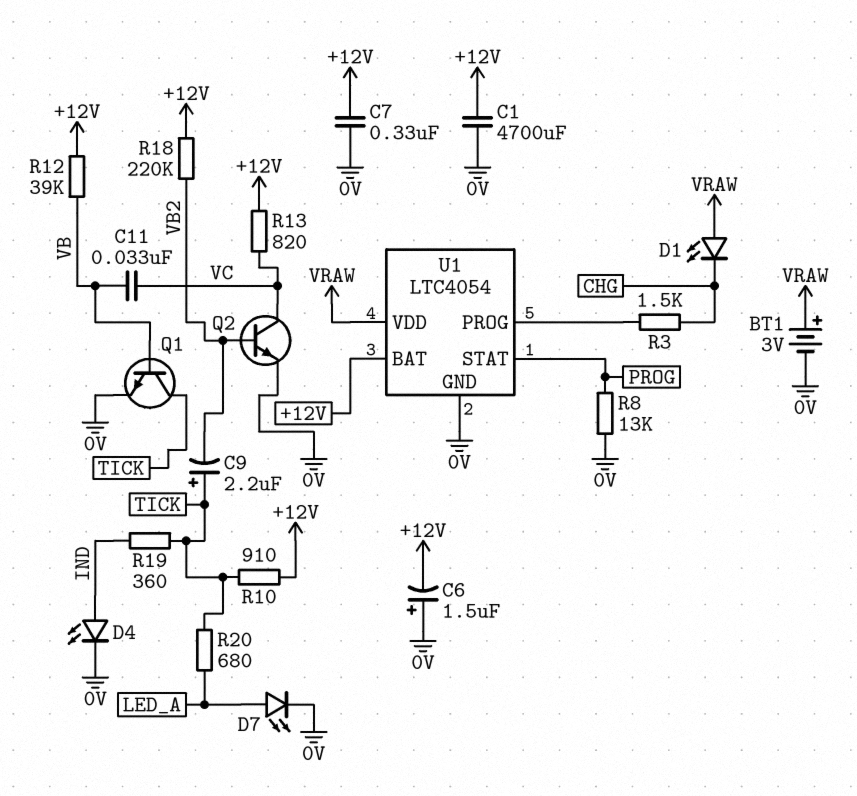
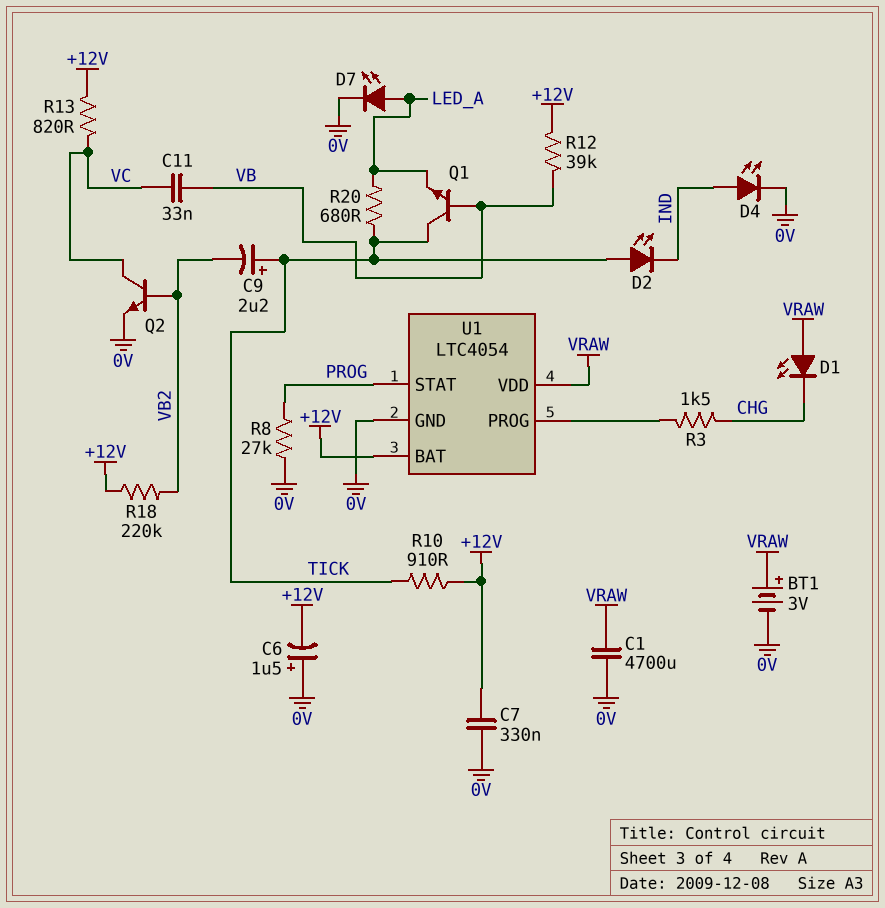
C1: 4700uF (+12V, 0V) -> 4700uF (0V, VRAW)
D2: none -> LED (A TICK, K IND)
Q1: NPN (B VB, C TICK, E 0V) -> NPN (B VB, C TICK, E LED_A)
R8: 13k (0V, PROG) -> 27k (0V, PROG)
R19: 360 (IND, TICK) -> none

